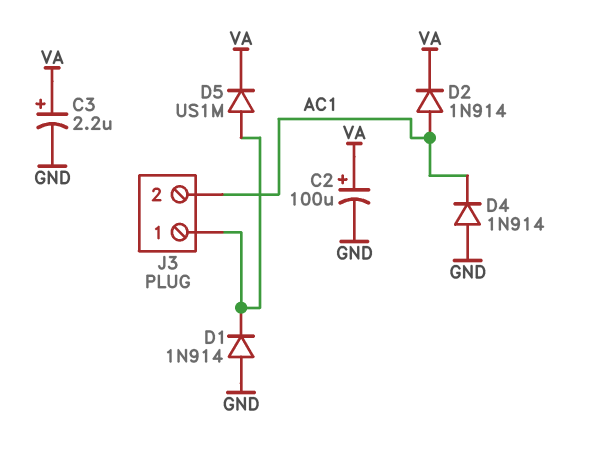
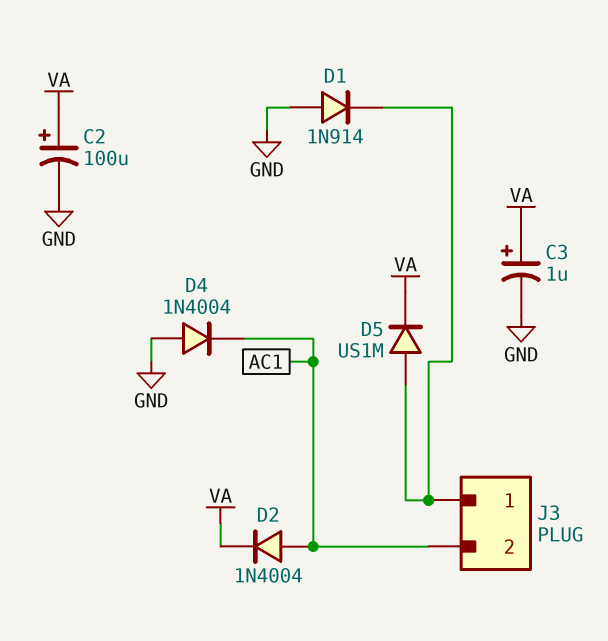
C3: 2.2uF (plus VA, minus GND) -> 1uF (plus VA, minus GND)
D2: diode 1N914 (A AC1, K VA) -> diode 1N4004 (A AC1, K VA)
D4: diode 1N914 (A GND, K AC1) -> diode 1N4004 (A GND, K AC1)

